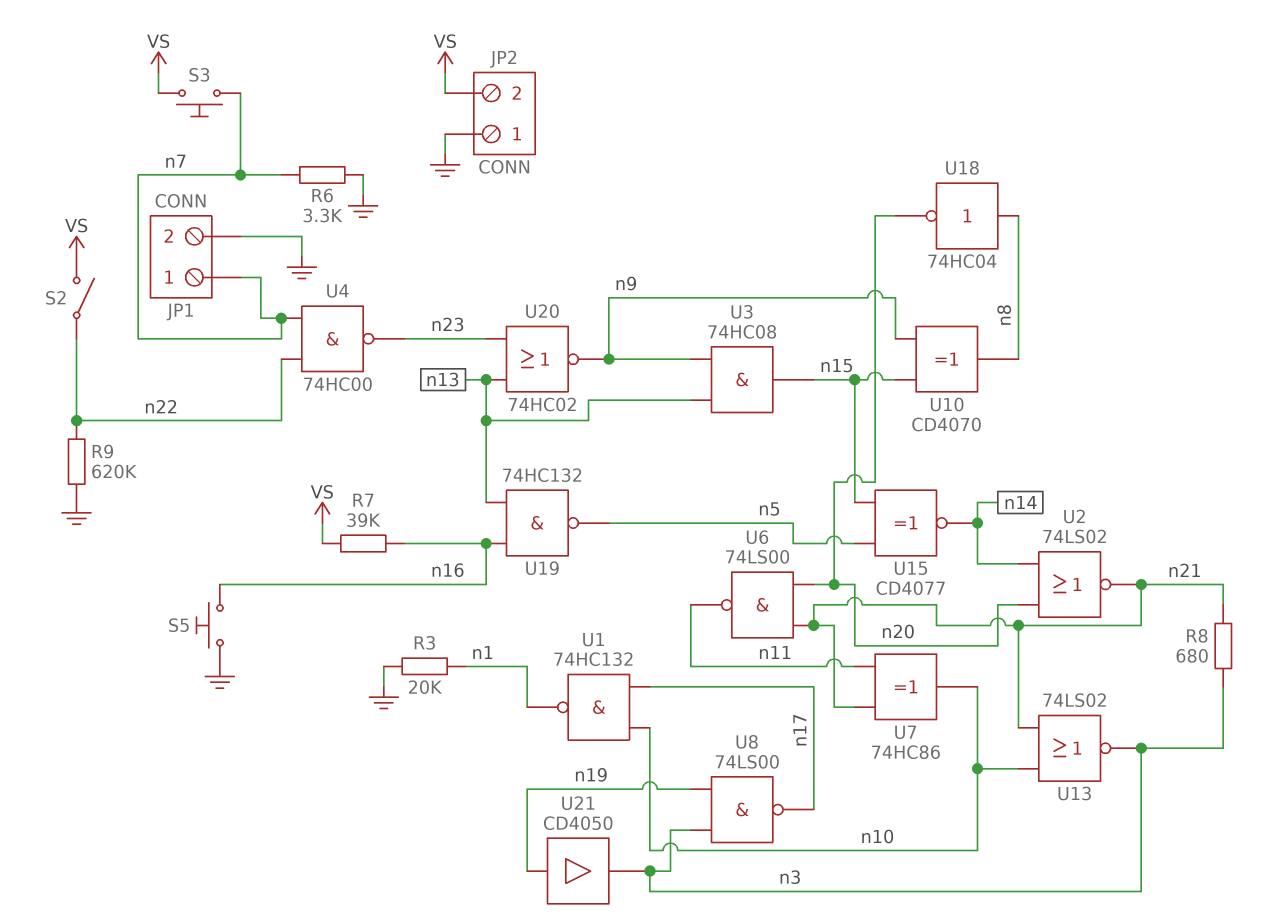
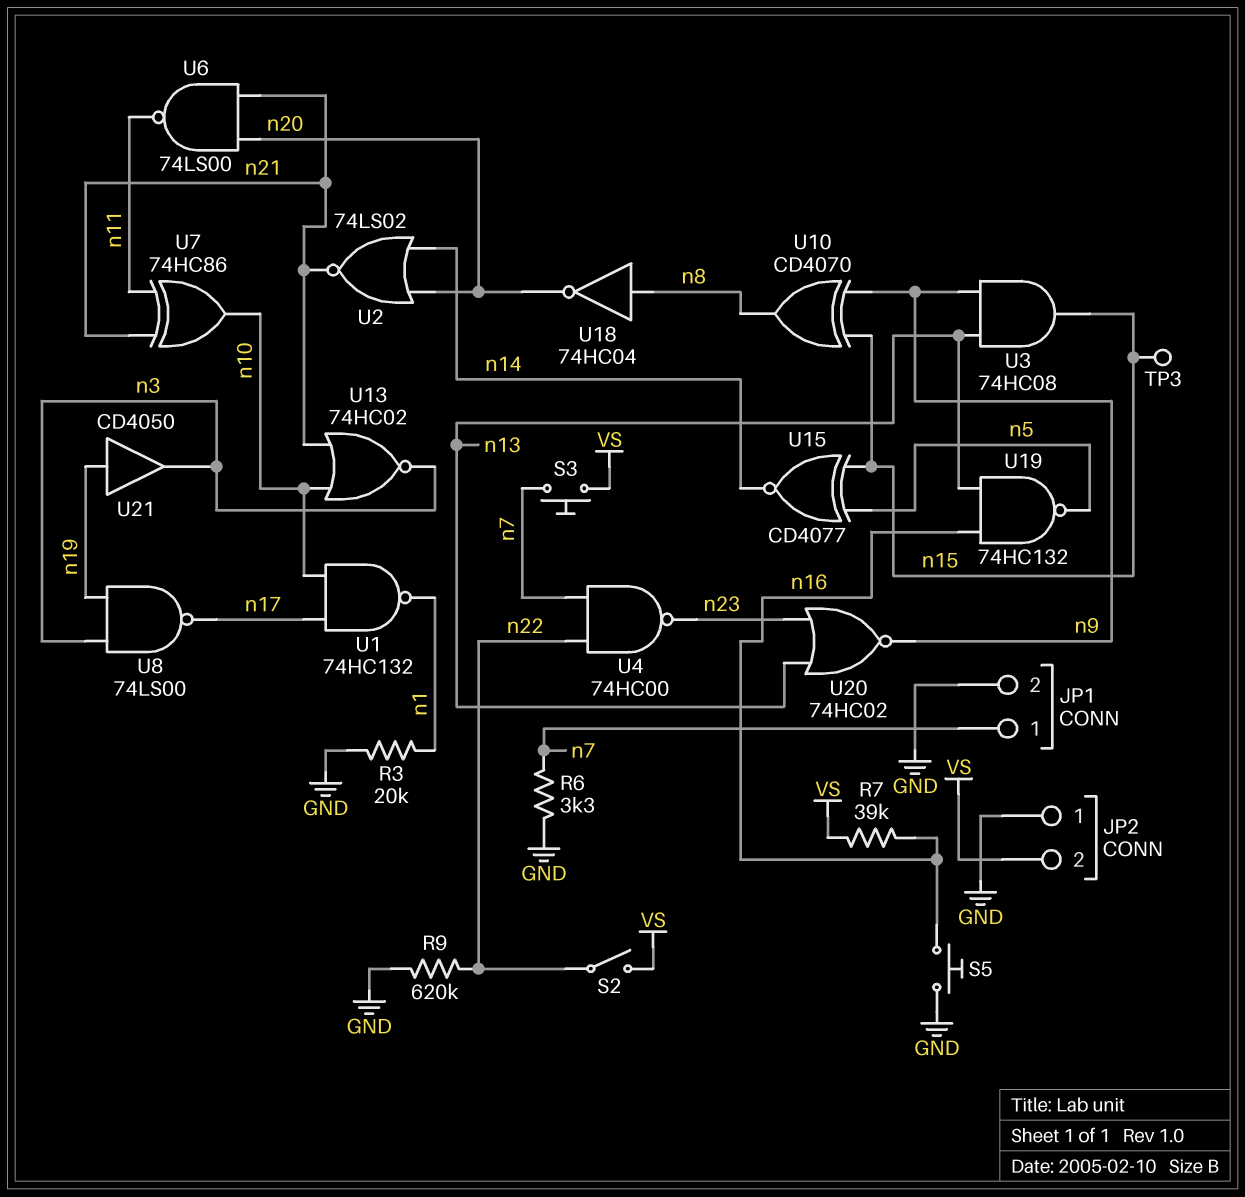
R8: 680 (n3, n21) -> none
TP3: none -> test point (n15)
U13: NOR 74LS02 (in n10, in n21, out n3) -> NOR 74HC02 (in n10, in n21, out n3)

